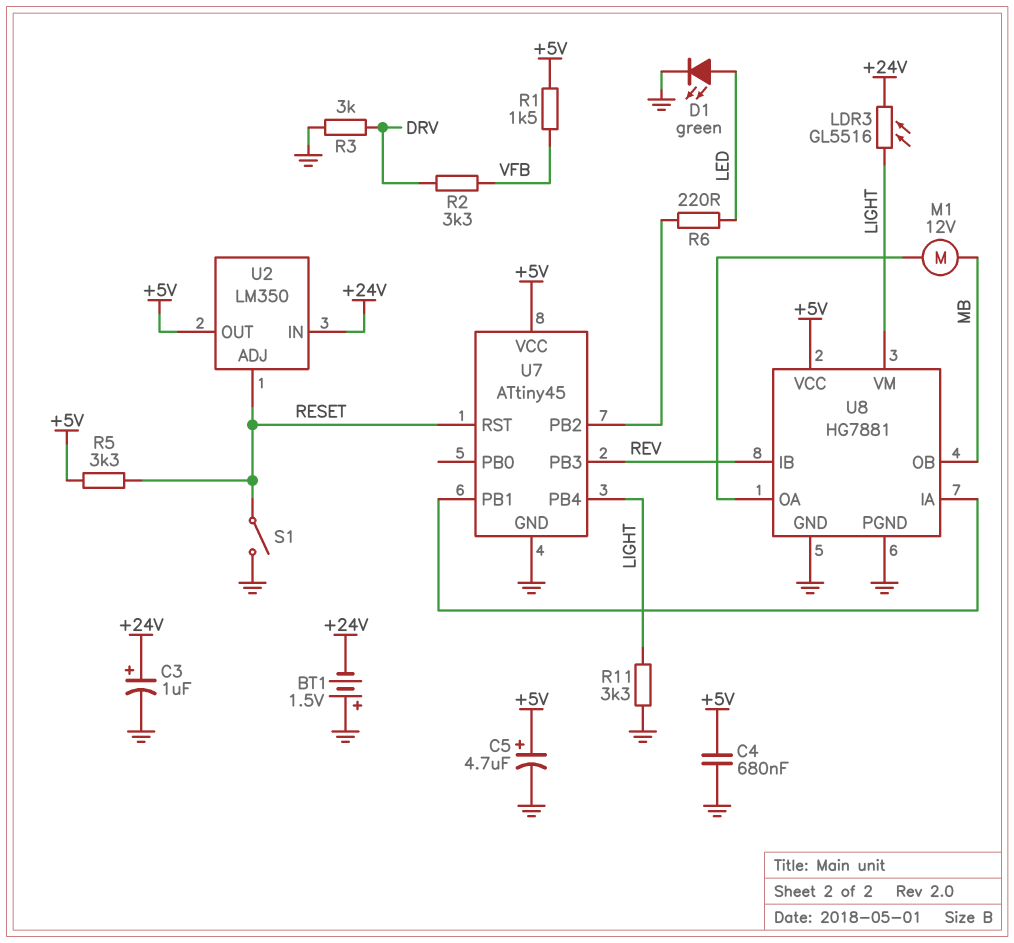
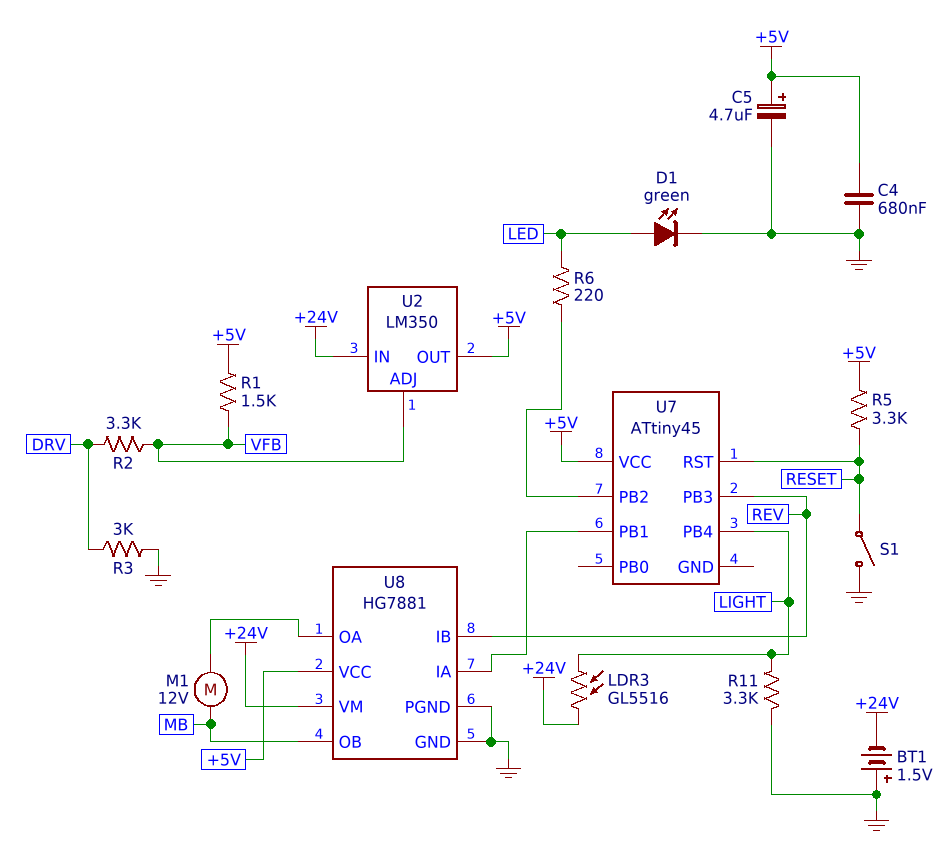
C3: 1uF (plus +24V, minus GND) -> none
U2 pin ADJ: RESET -> VFB
U7 pin GND: GND -> none
U8 pin VM: LIGHT -> +24V

